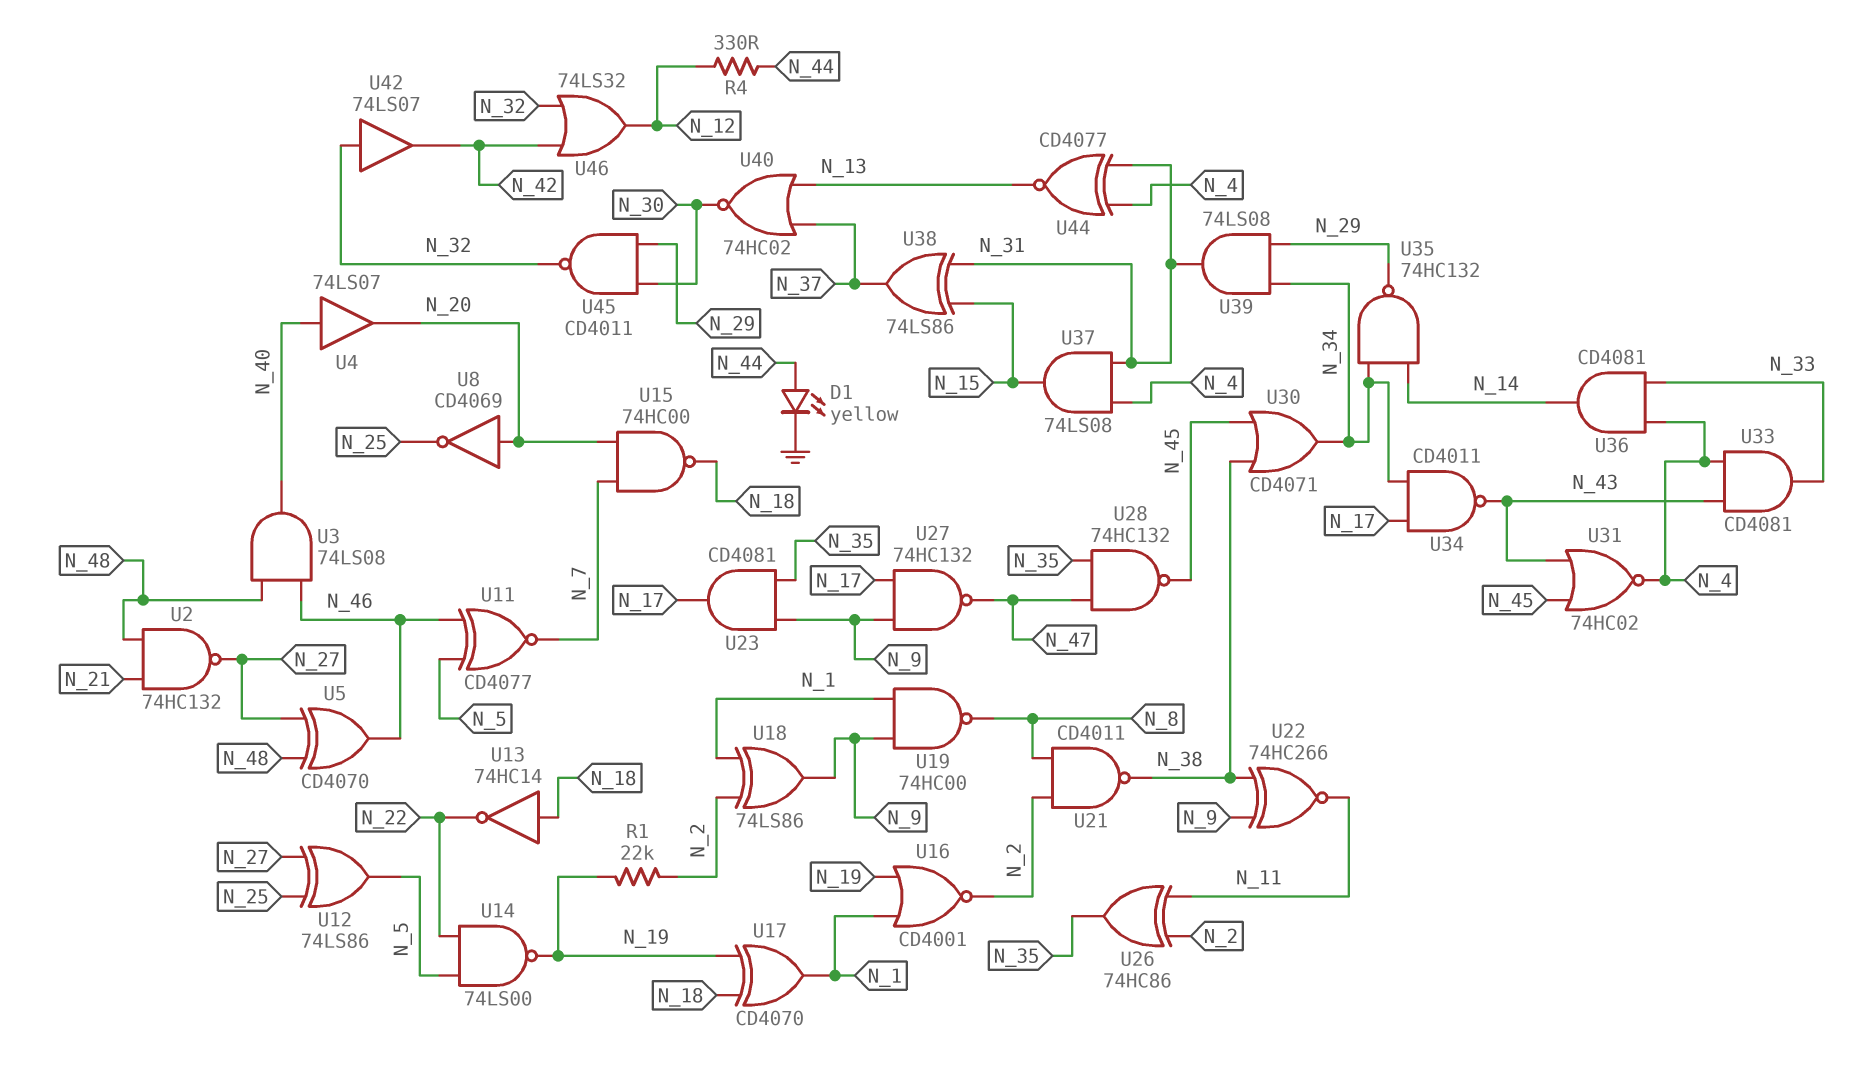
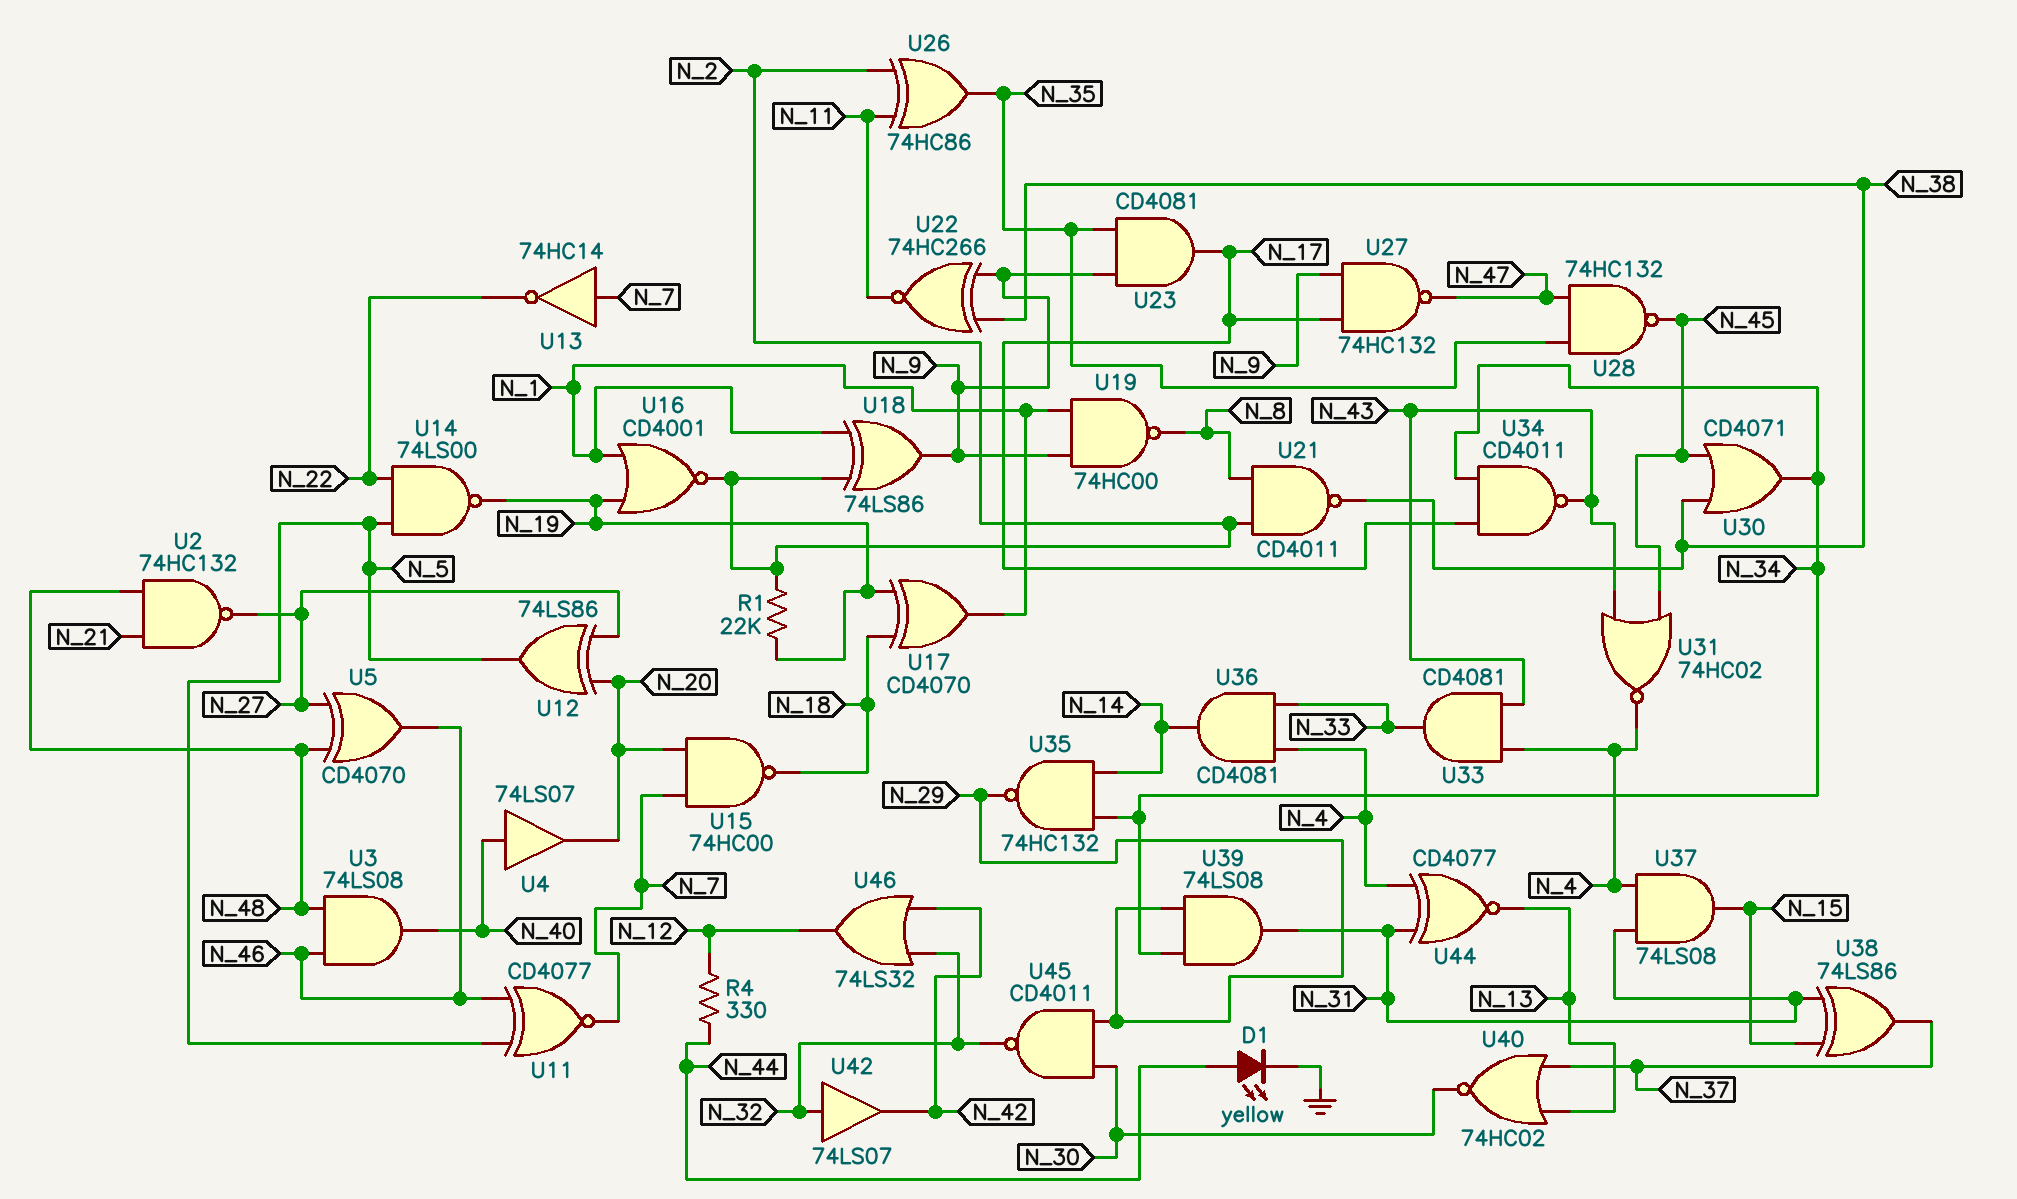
U8: NOT CD4069 (in N_20, out N_25) -> none
U12: XOR 74LS86 (in N_25, in N_27, out N_5) -> XOR 74LS86 (in N_20, in N_27, out N_5)
U13: NOT 74HC14 (in N_18, out N_22) -> NOT 74HC14 (in N_7, out N_22)

